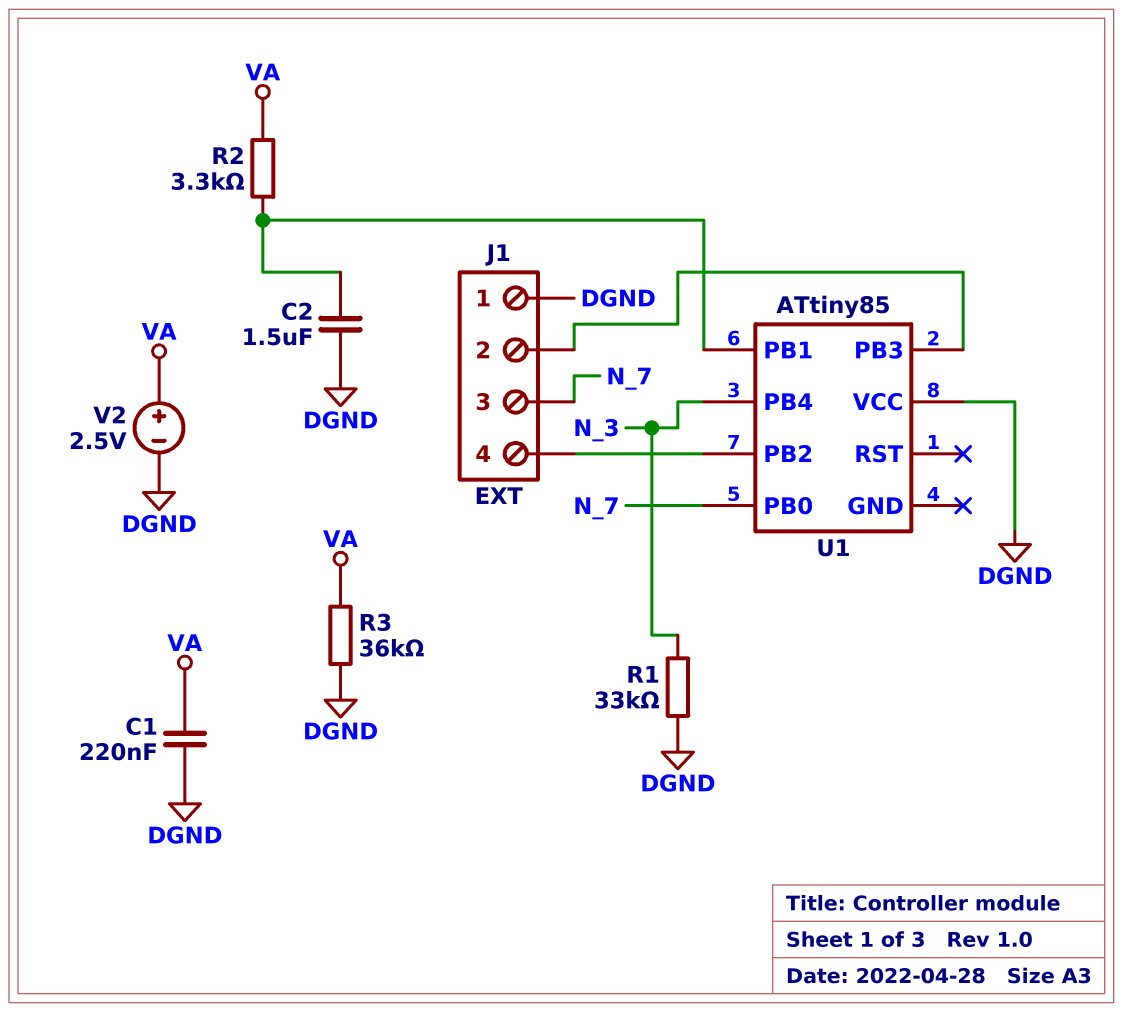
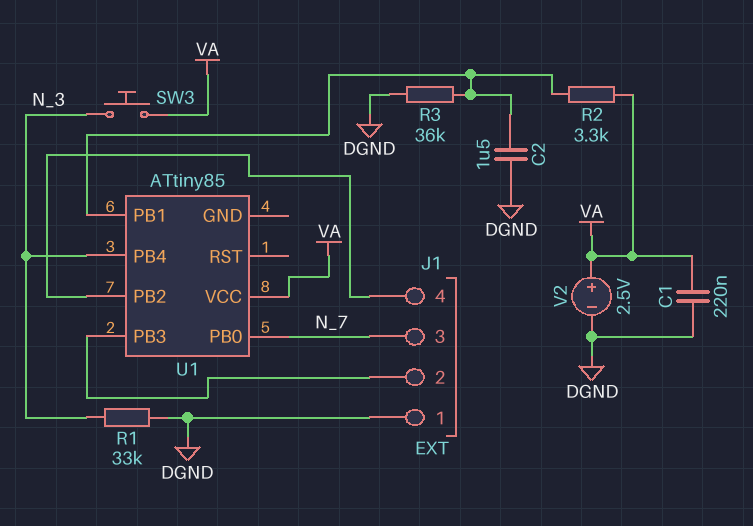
R3: 36k (DGND, VA) -> 36k (DGND, U1/PB1)
SW3: none -> button (N_3, VA)
U1 pin VCC: DGND -> VA

